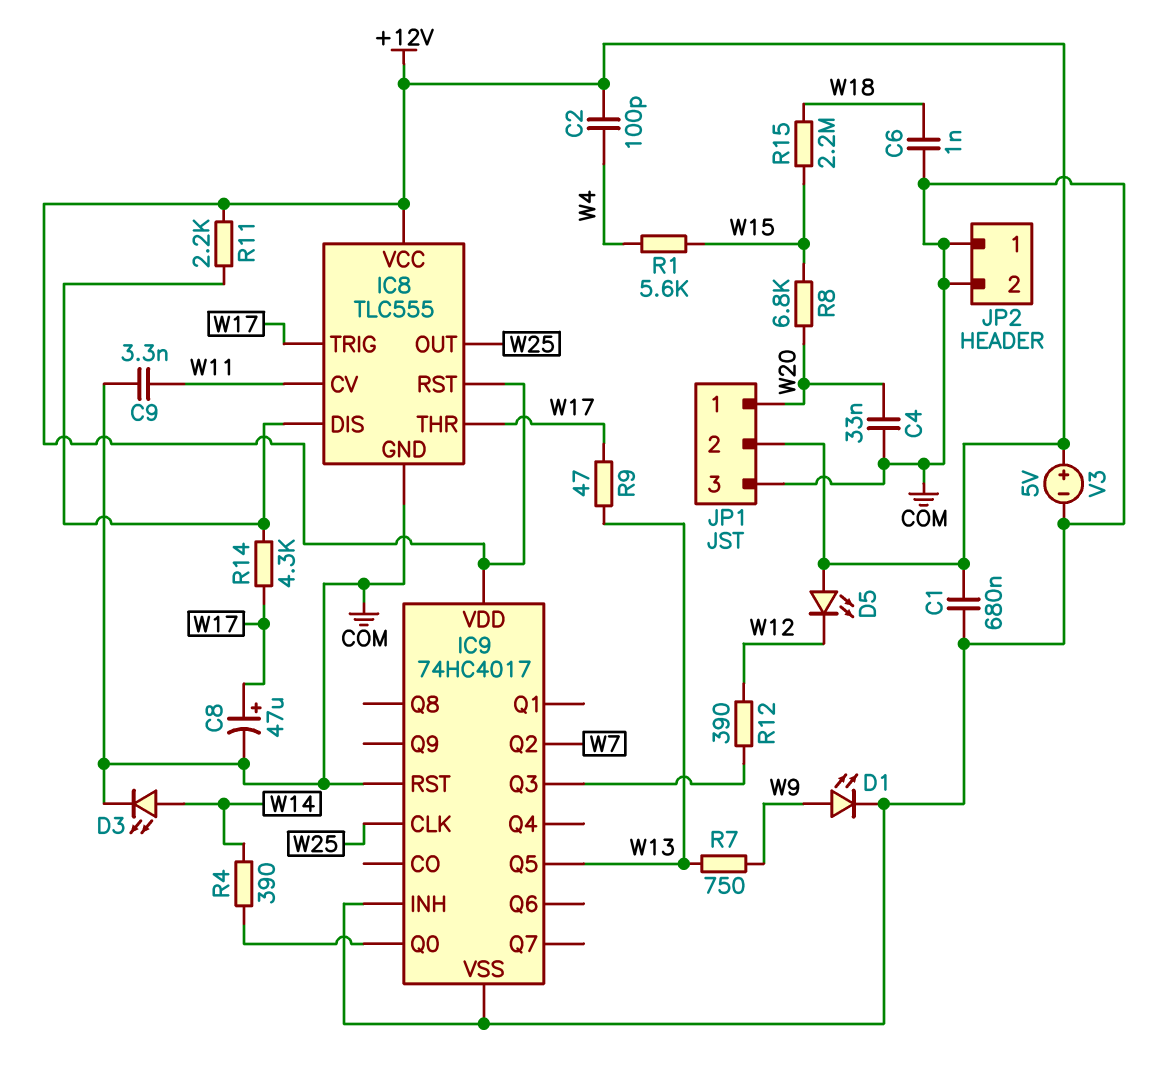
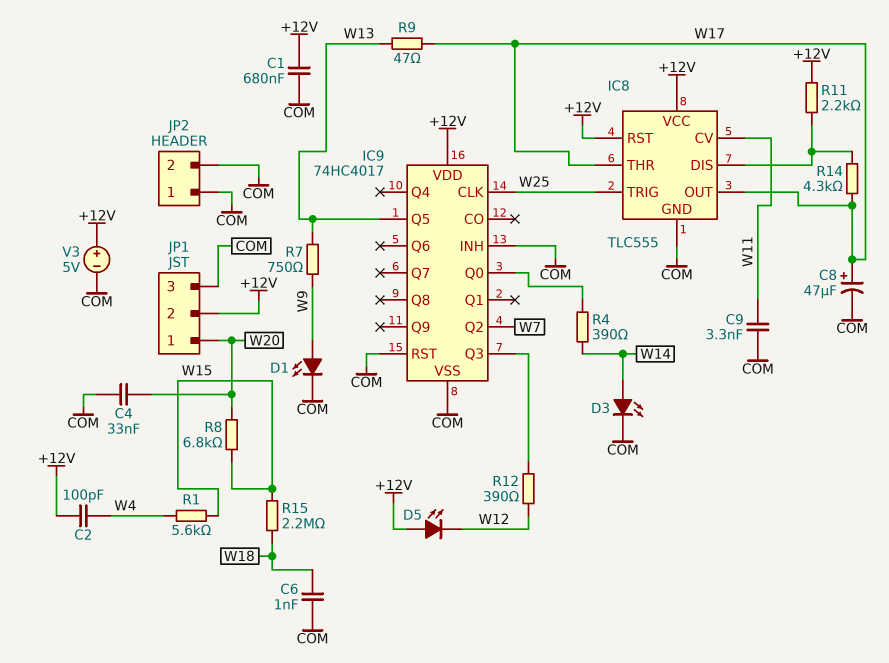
IC8 pin OUT: W25 -> W17
IC8 pin TRIG: W17 -> W25

